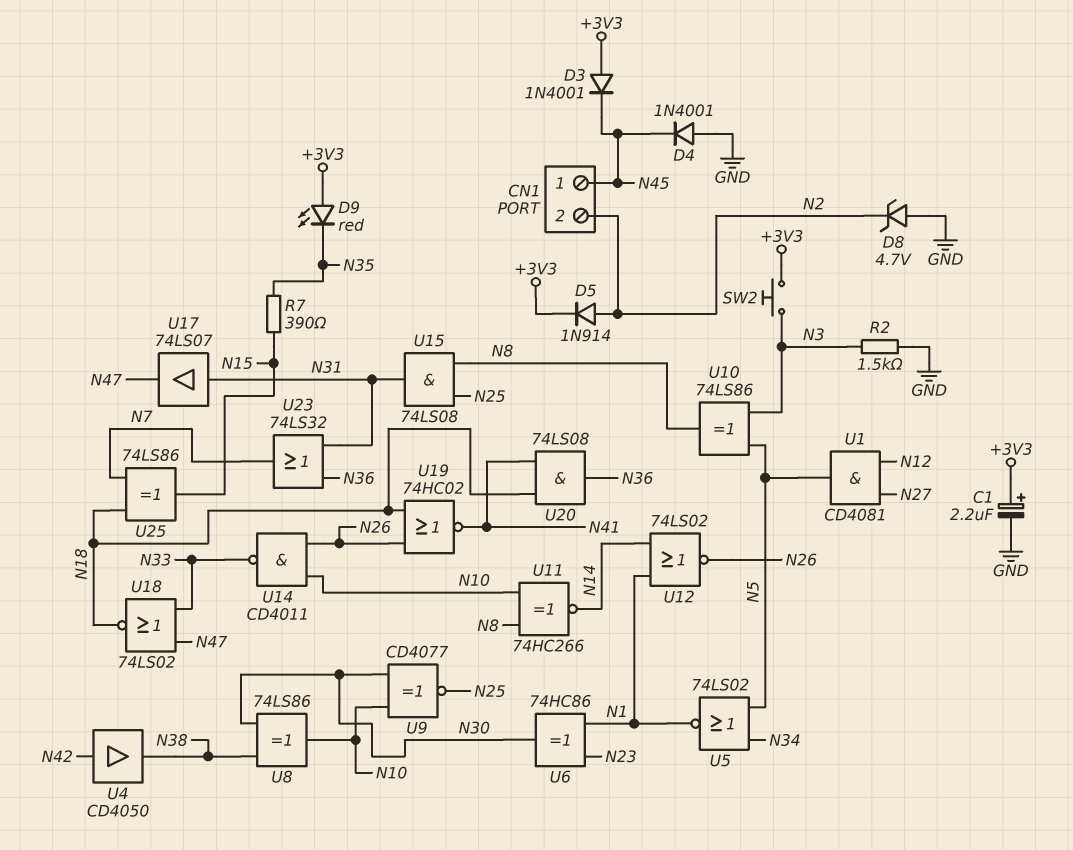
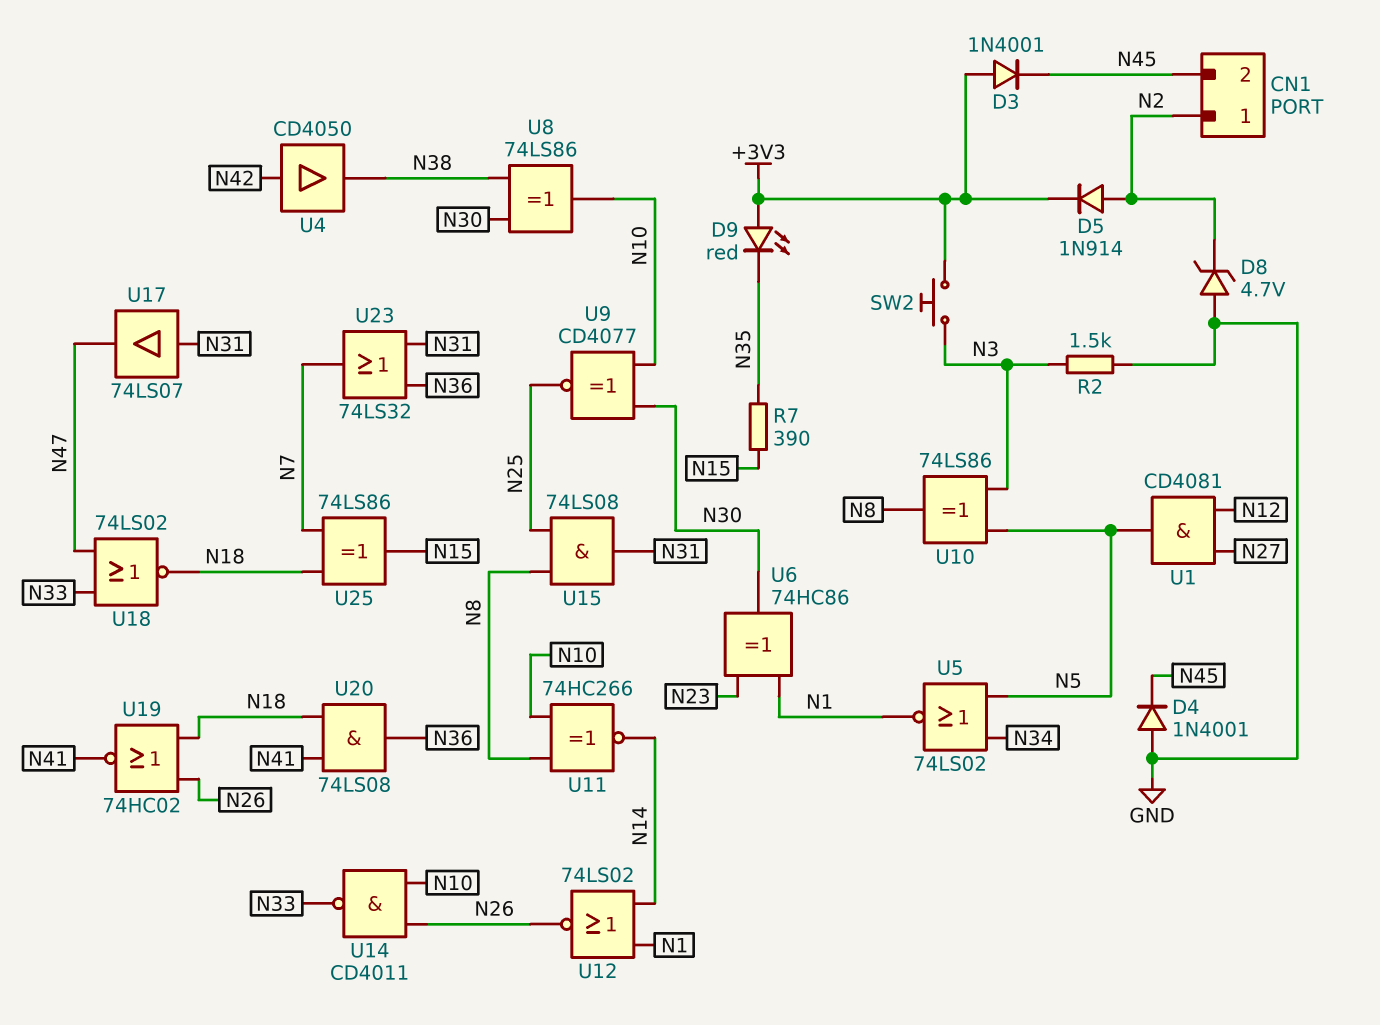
C1: 2.2uF (plus +3V3, minus GND) -> none
CN1 pin 1: N45 -> N2
CN1 pin 2: N2 -> N45

